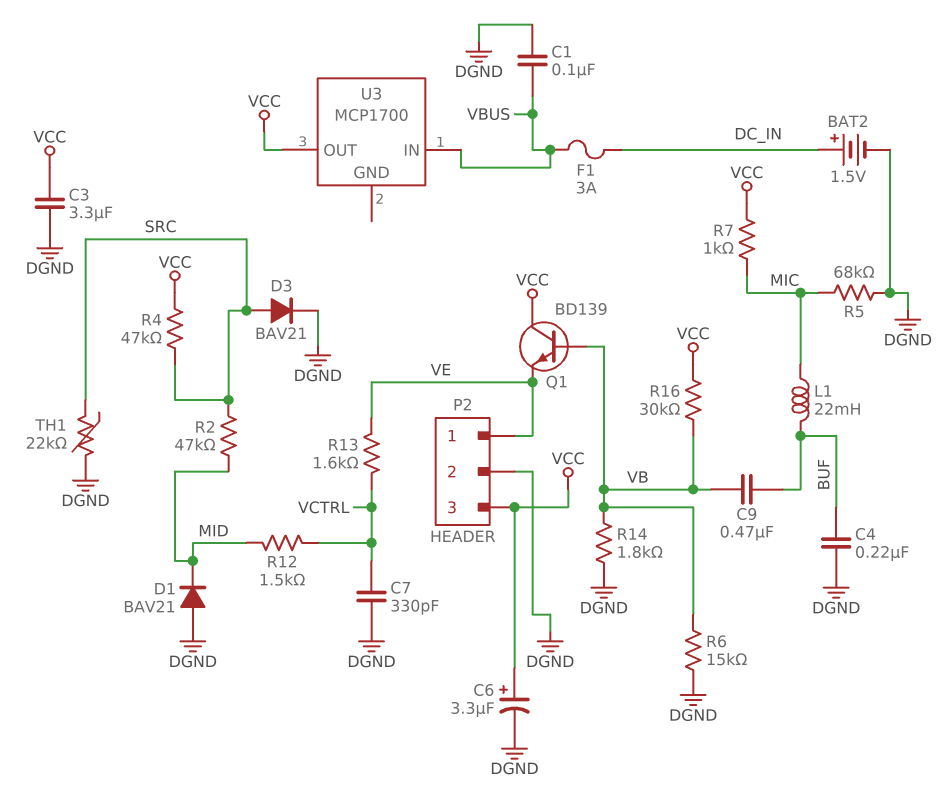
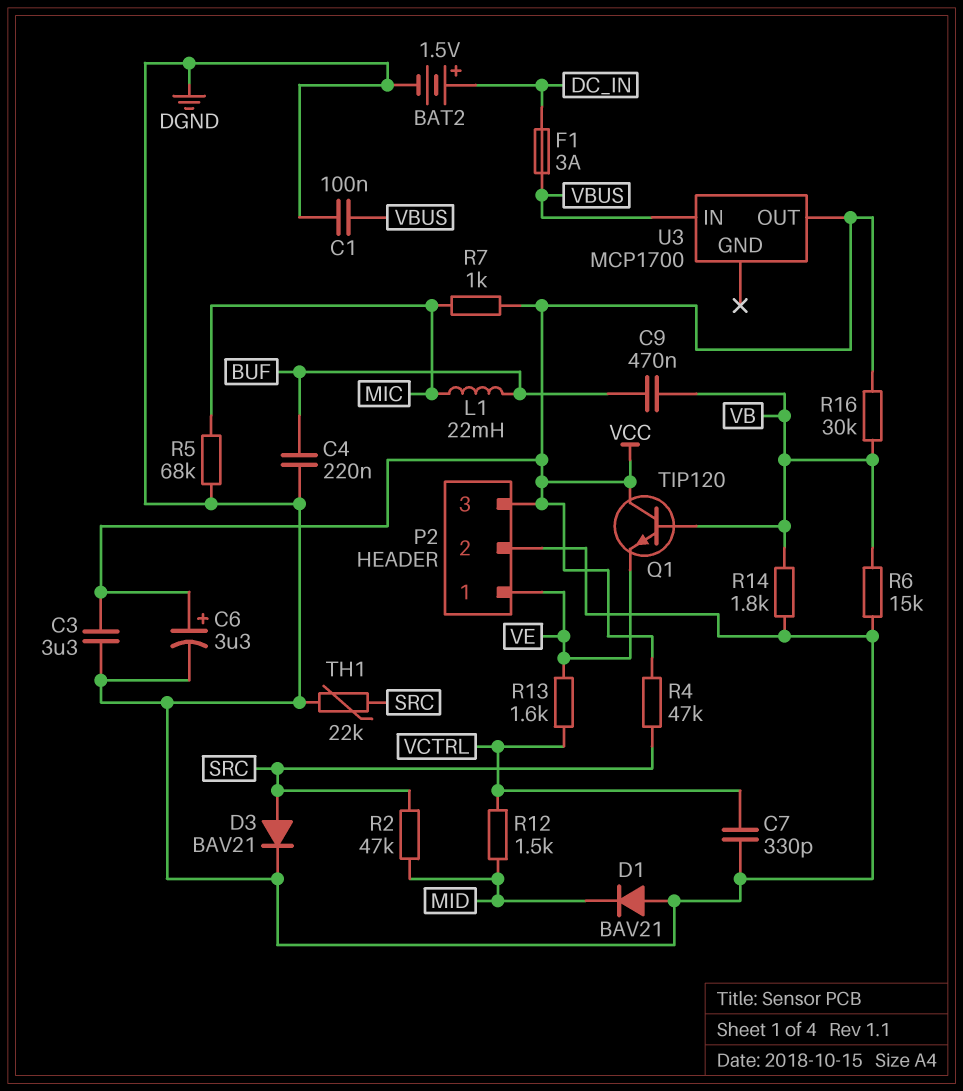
Q1: NPN BD139 (B VB, C VCC, E VE) -> NPN TIP120 (B VB, C VCC, E VE)

